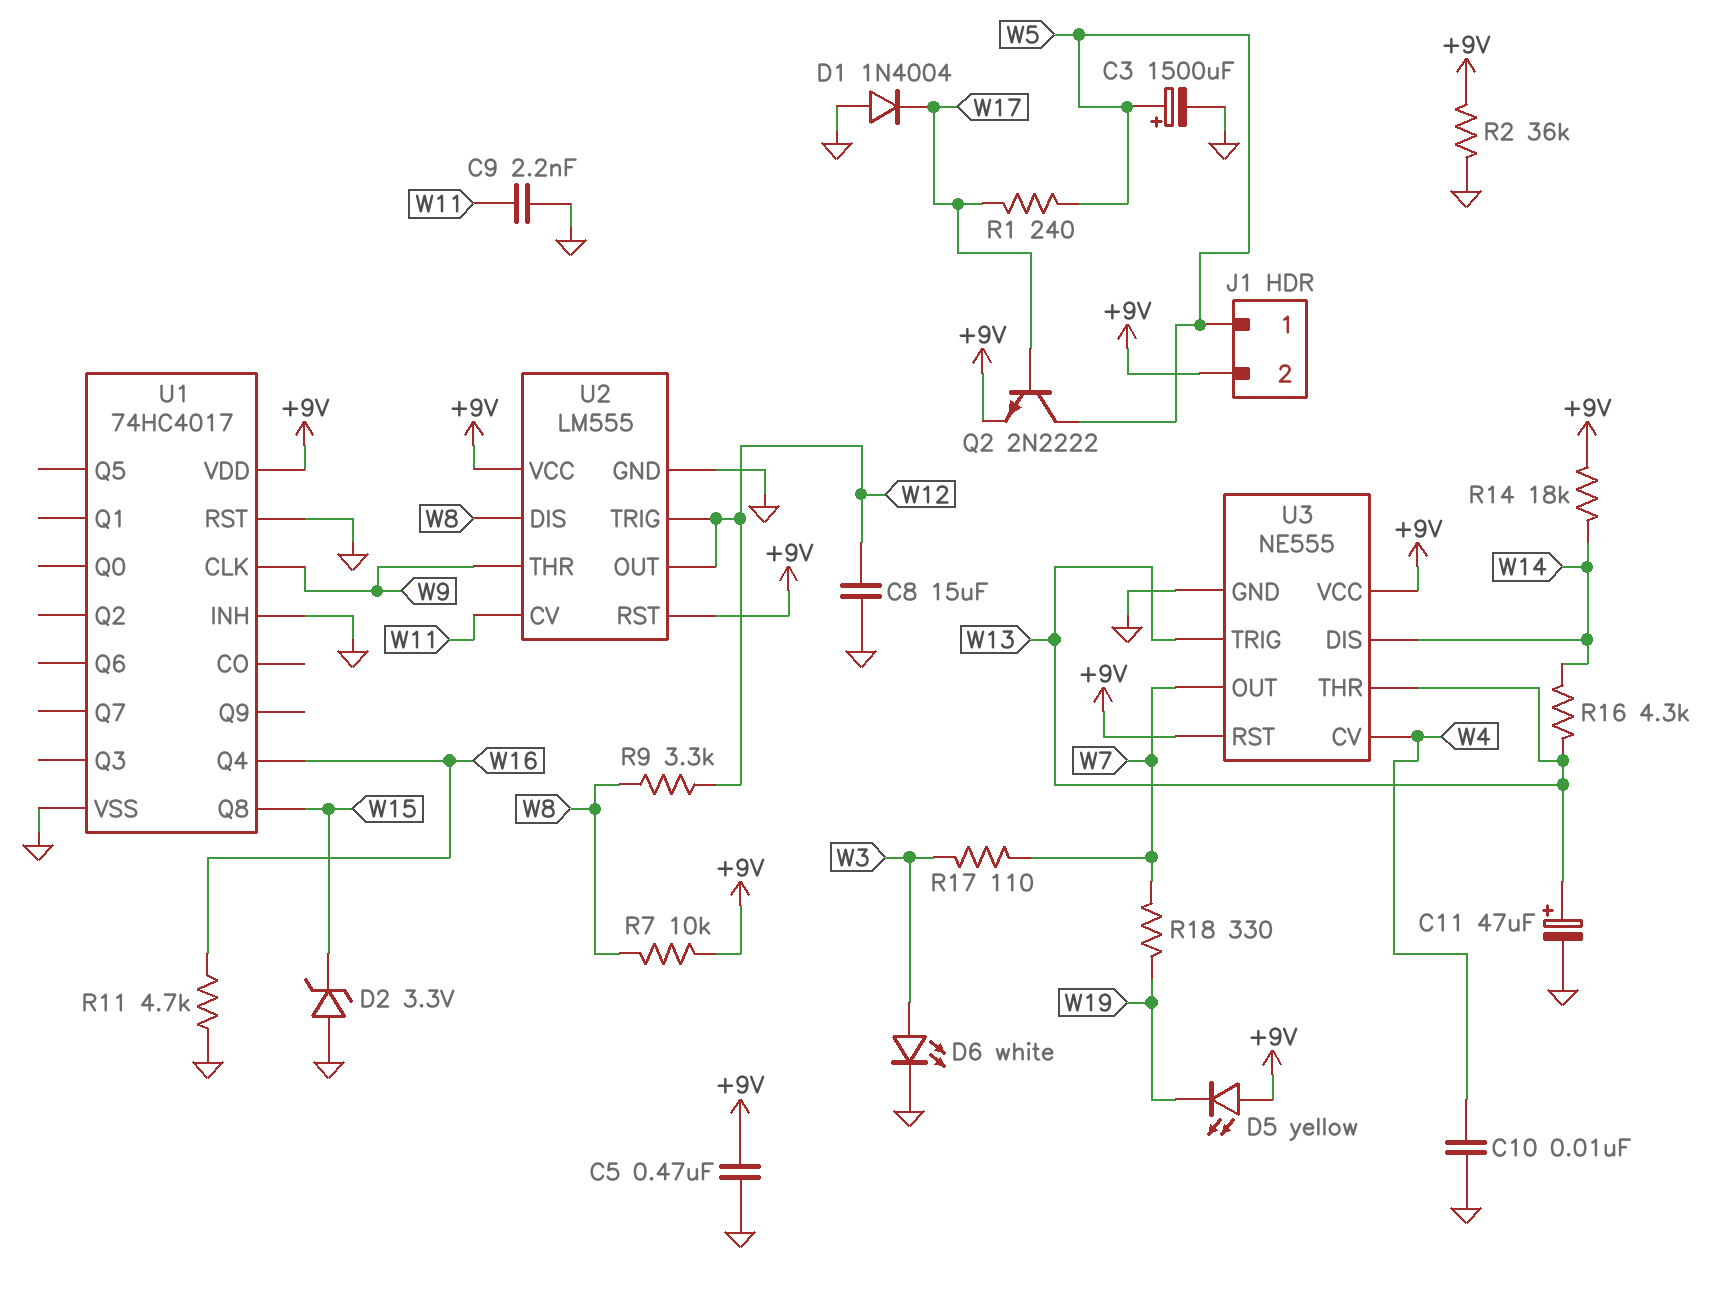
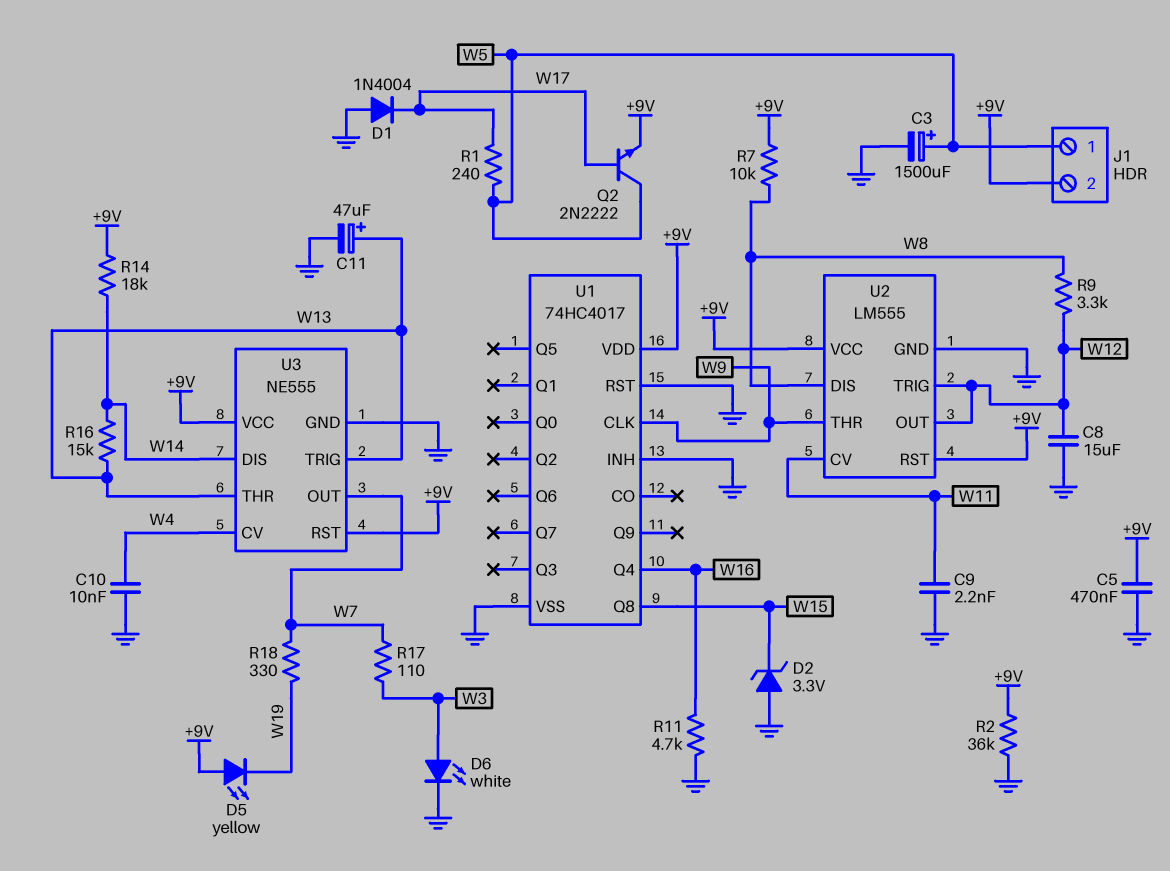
R16: 4.3k (W13, W14) -> 15k (W13, W14)

